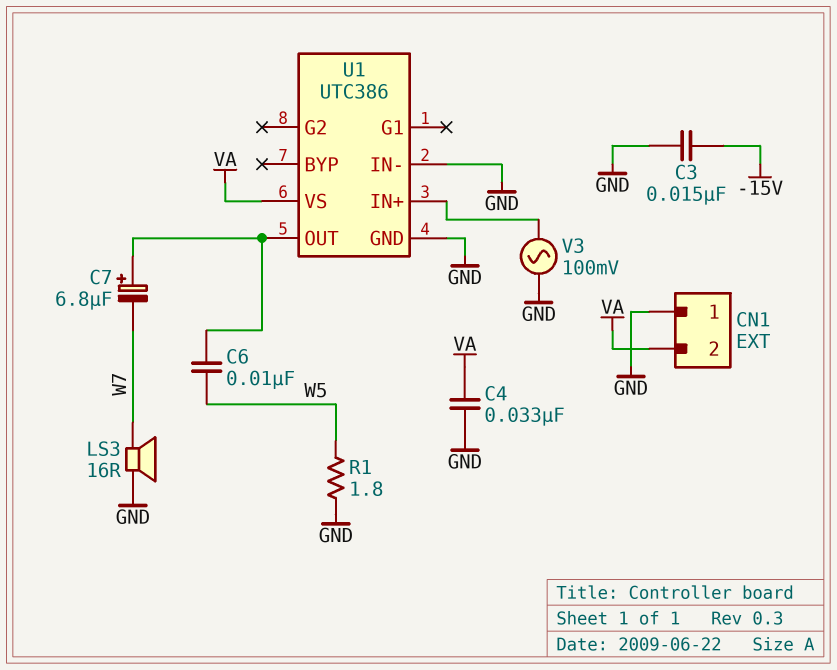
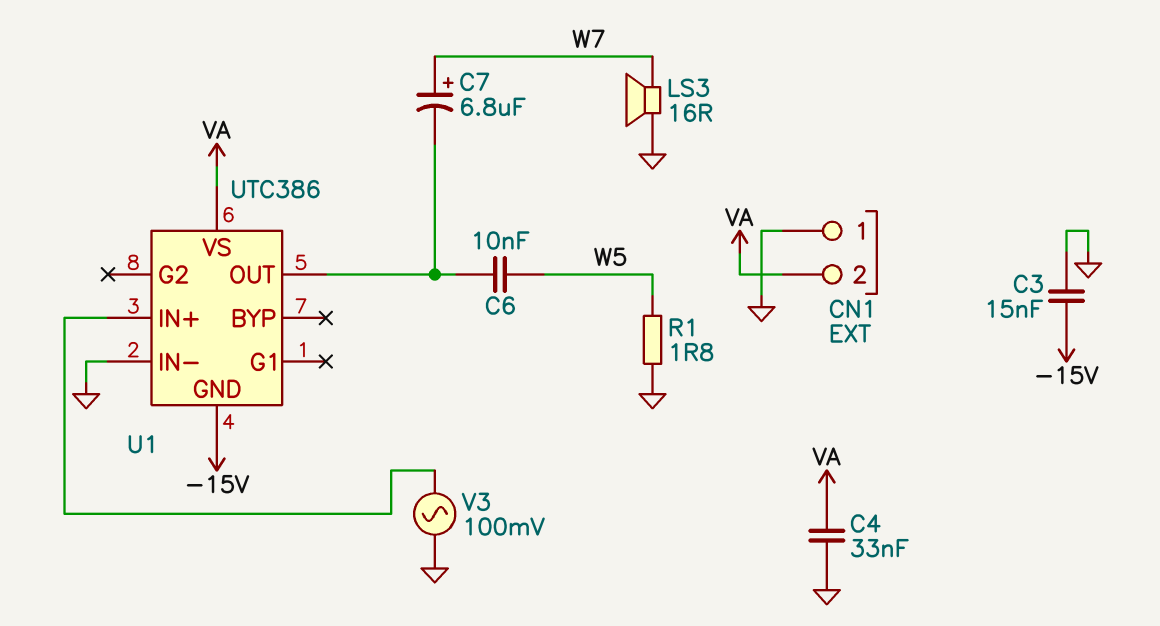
C7: 6.8uF (plus U1/OUT, minus W7) -> 6.8uF (plus W7, minus U1/OUT)
U1 pin GND: GND -> -15V

